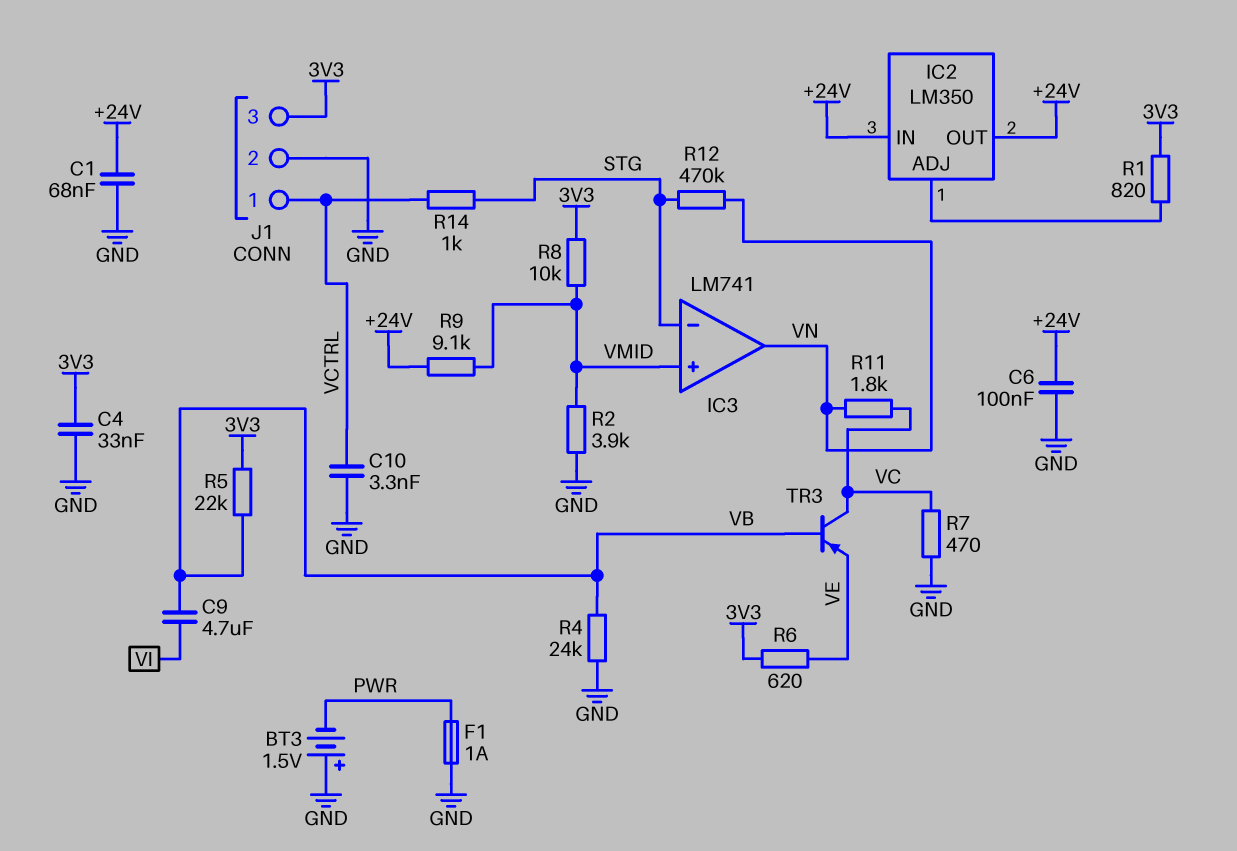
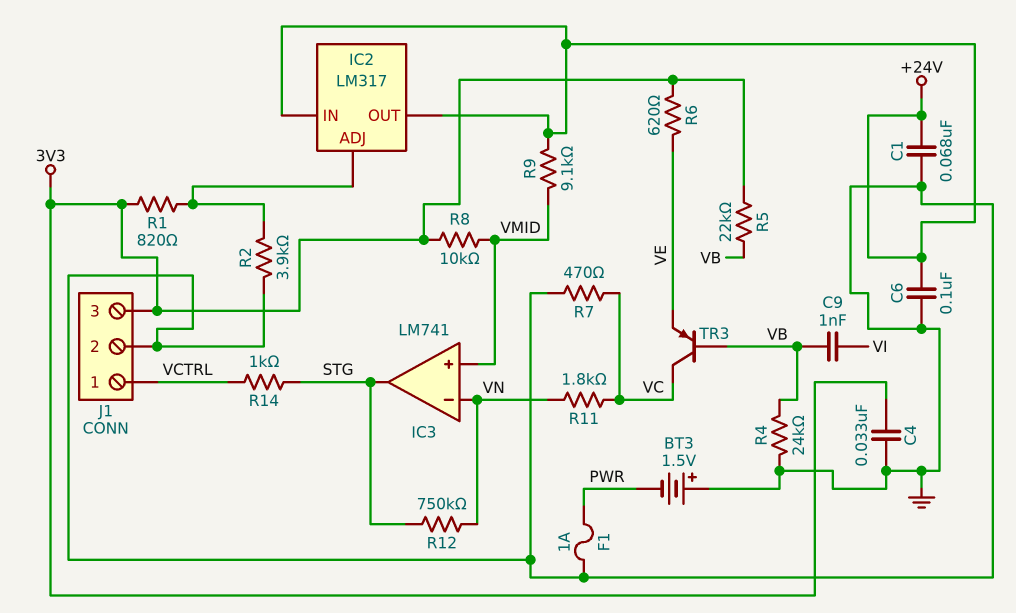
C9: 4.7uF (VB, VI) -> 1nF (VB, VI)
C10: 3.3nF (GND, VCTRL) -> none
IC2: LM350 -> LM317
IC3 pin in-: STG -> VN
IC3 pin out: VN -> STG
R2: 3.9k (GND, VMID) -> 3.9k (GND, IC2/ADJ)
R12: 470k (STG, VN) -> 750k (STG, VN)

